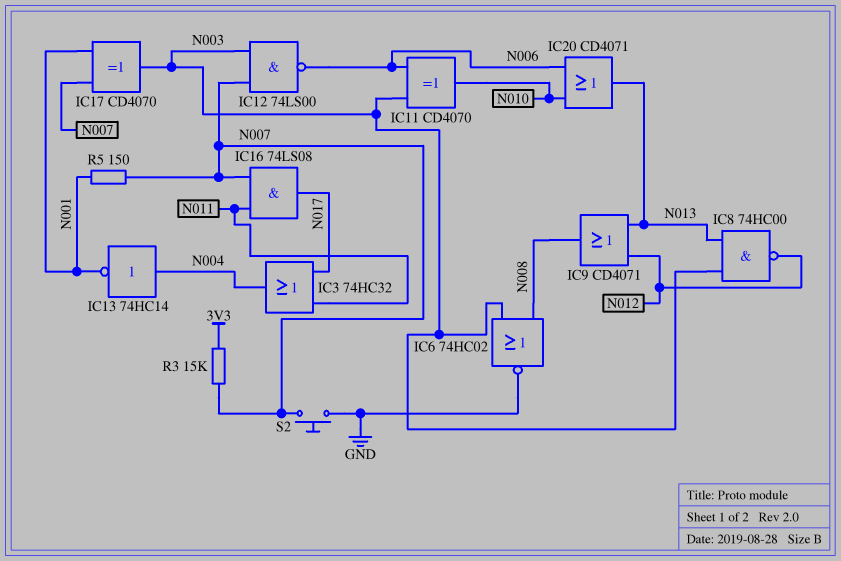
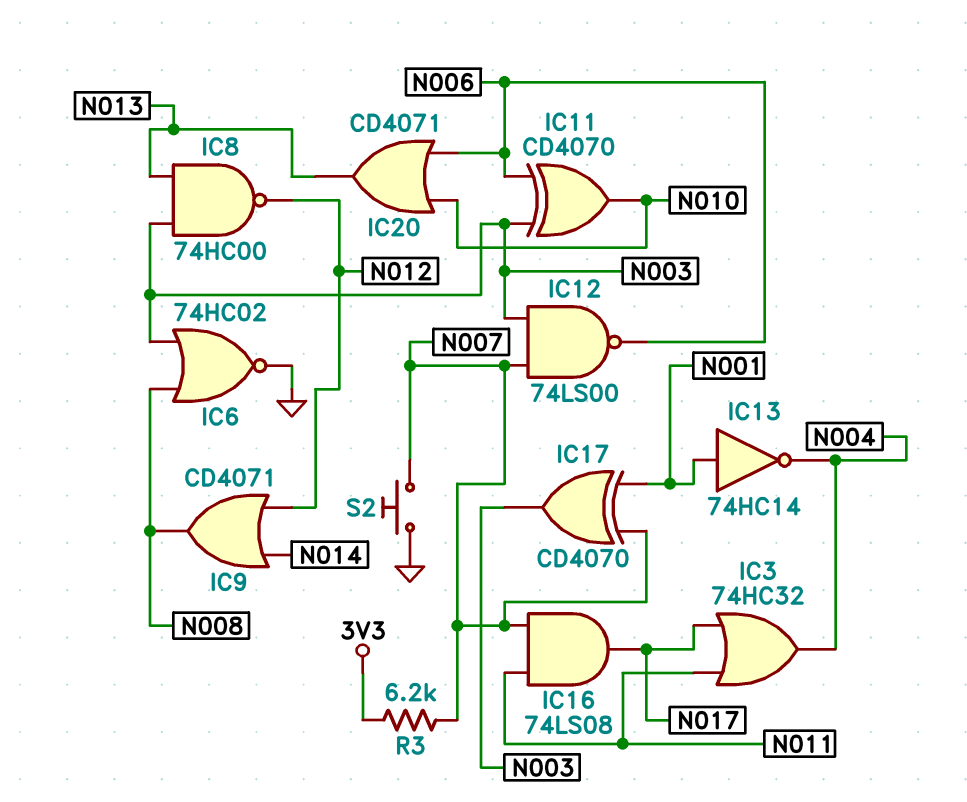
IC9: OR CD4071 (in N012, in N013, out N008) -> OR CD4071 (in N012, in N014, out N008)
IC13: NOT 74HC14 (in N004, out N001) -> NOT 74HC14 (in N001, out N004)
R3: 15k (3V3, N007) -> 6.2k (3V3, N007)
R5: 150 (N001, N007) -> none

